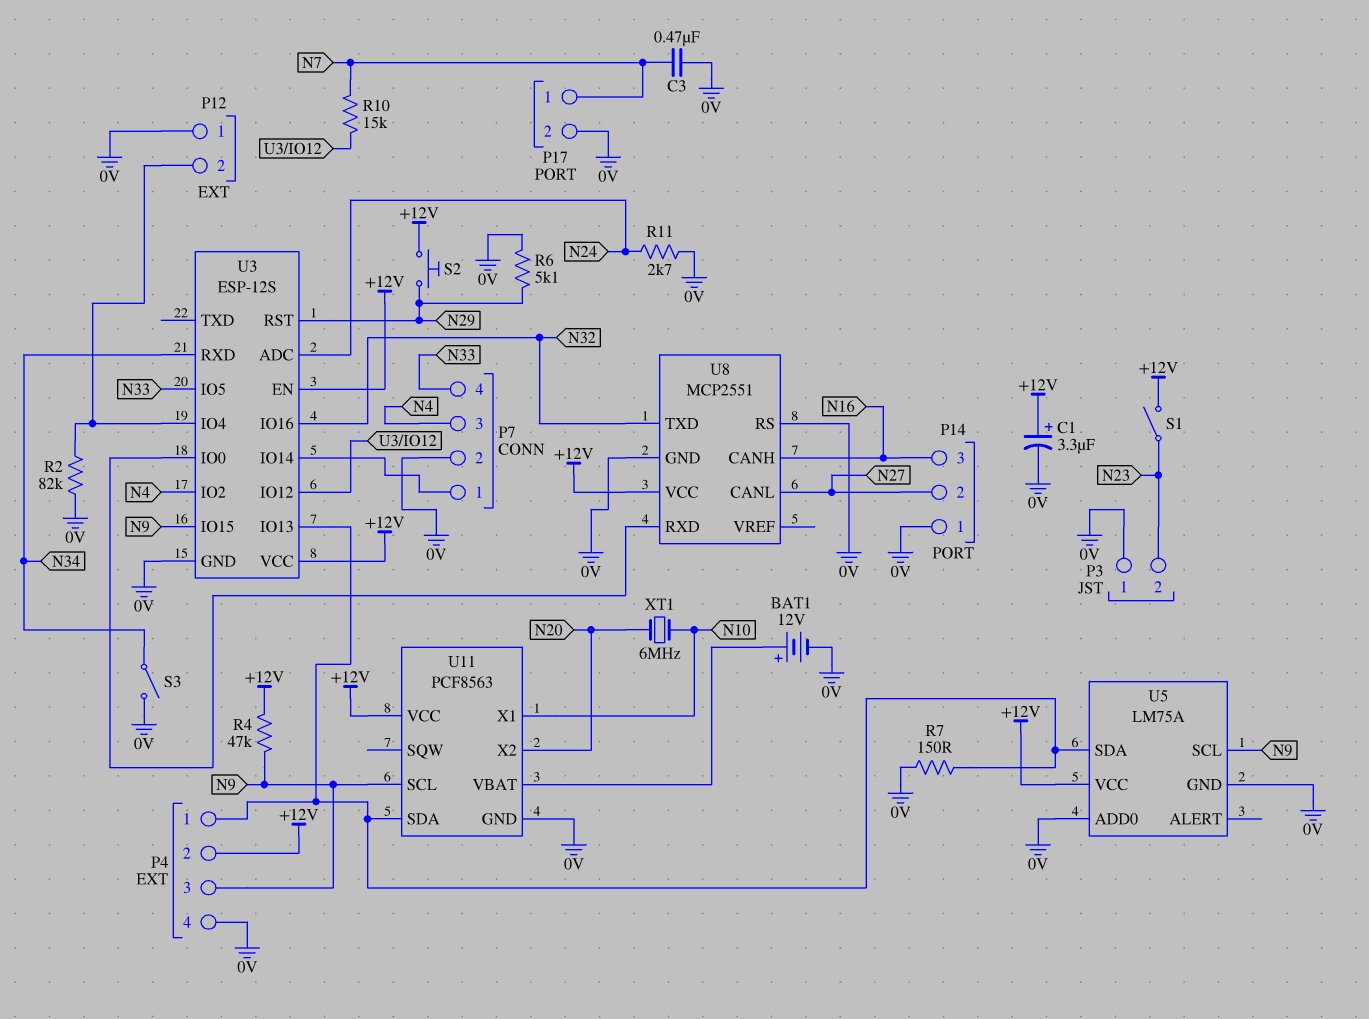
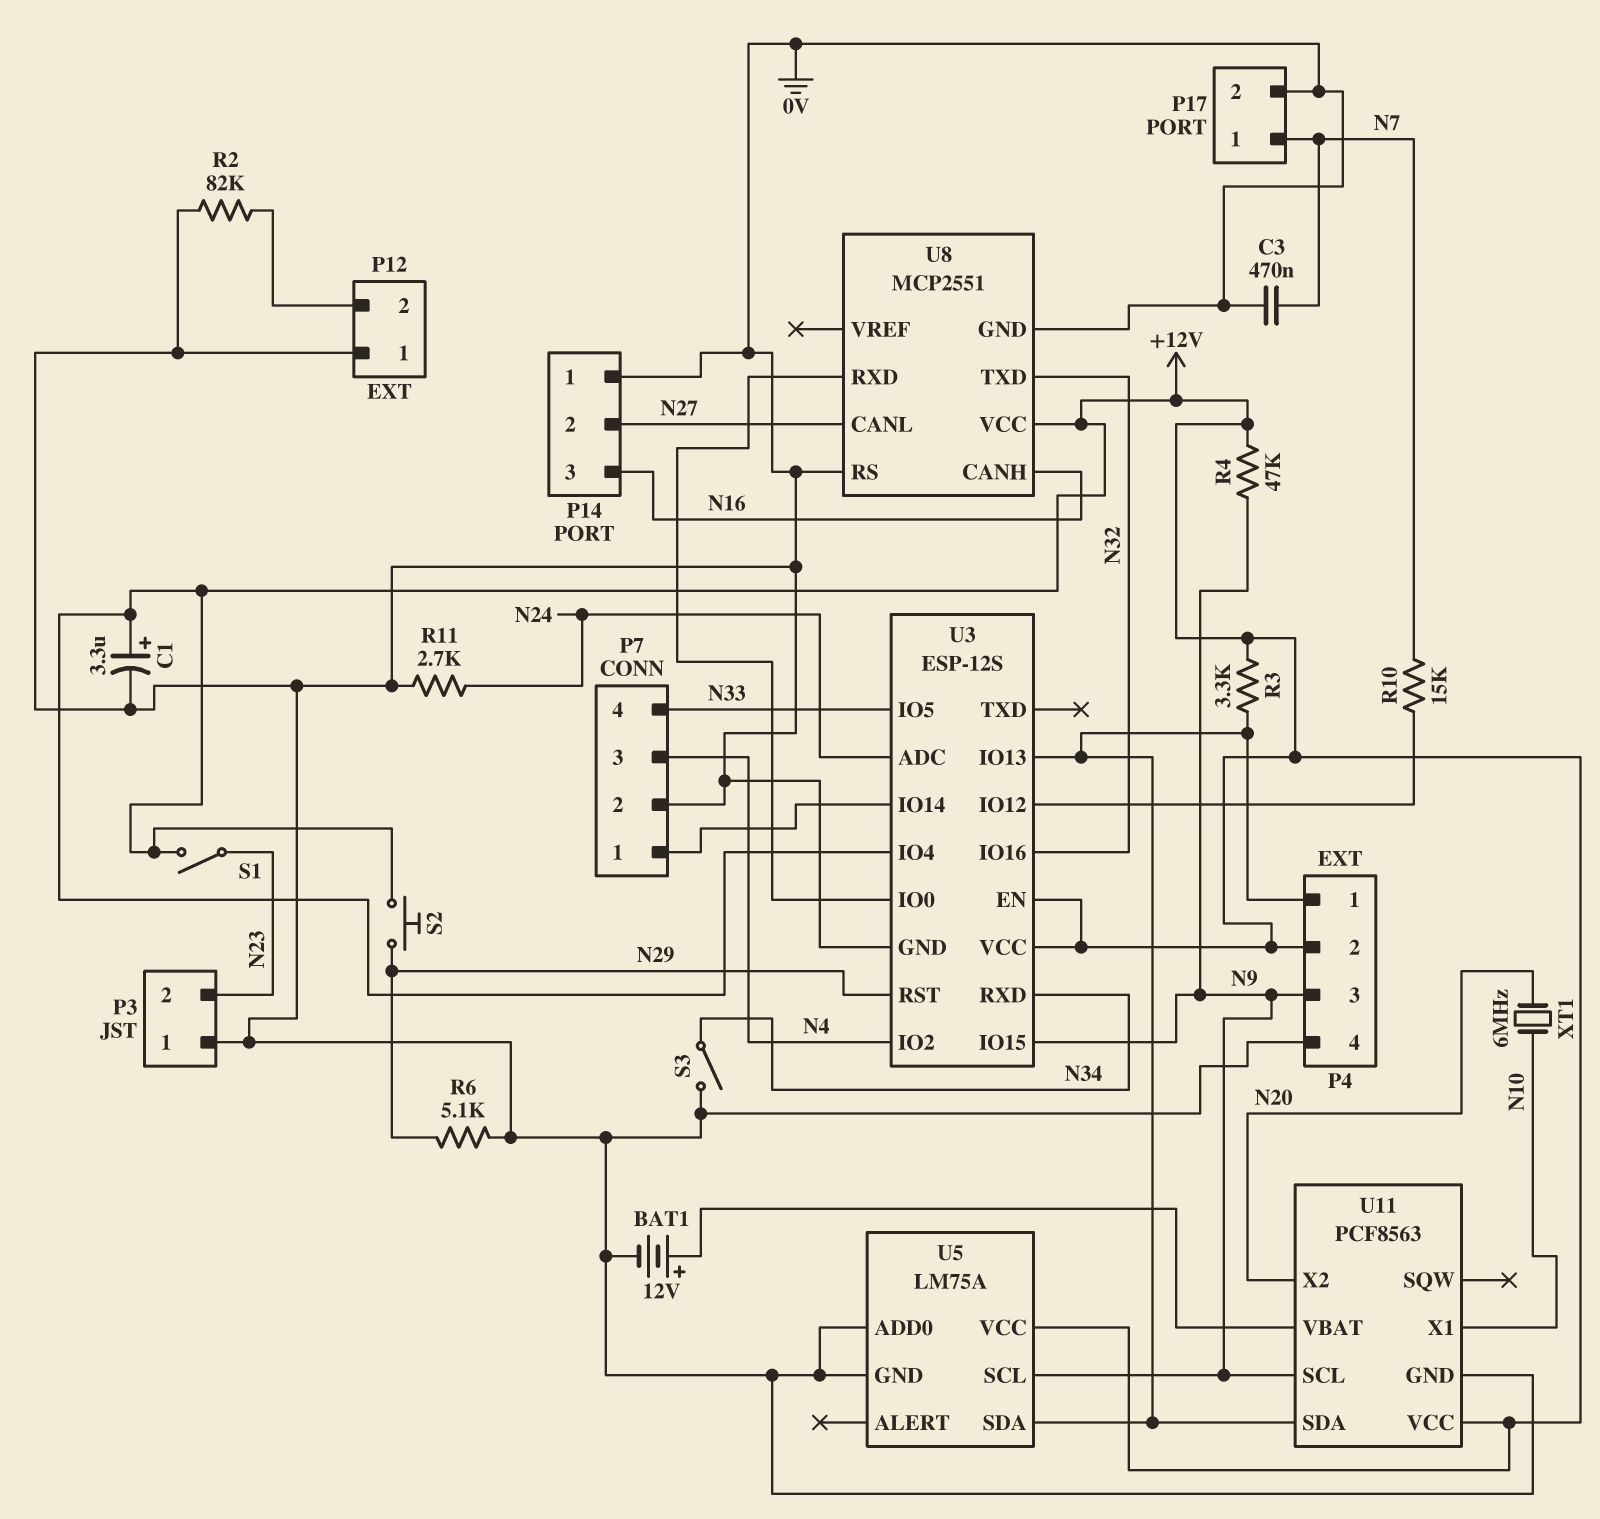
R3: none -> 3.3k (+12V, P4/1)
R7: 150 (0V, P4/1) -> none
U3 pin IO4: P12/2 -> +12V

